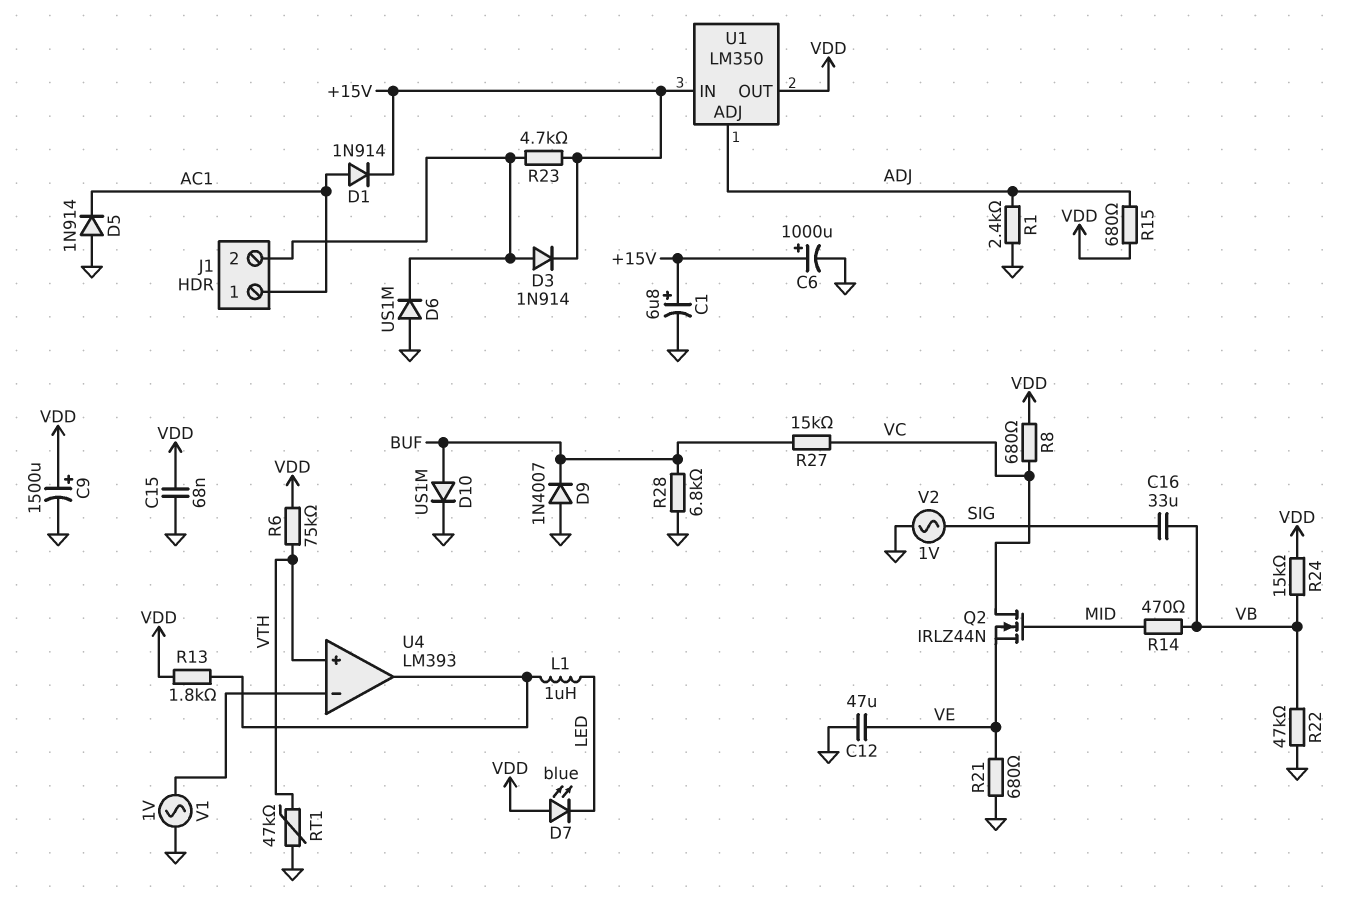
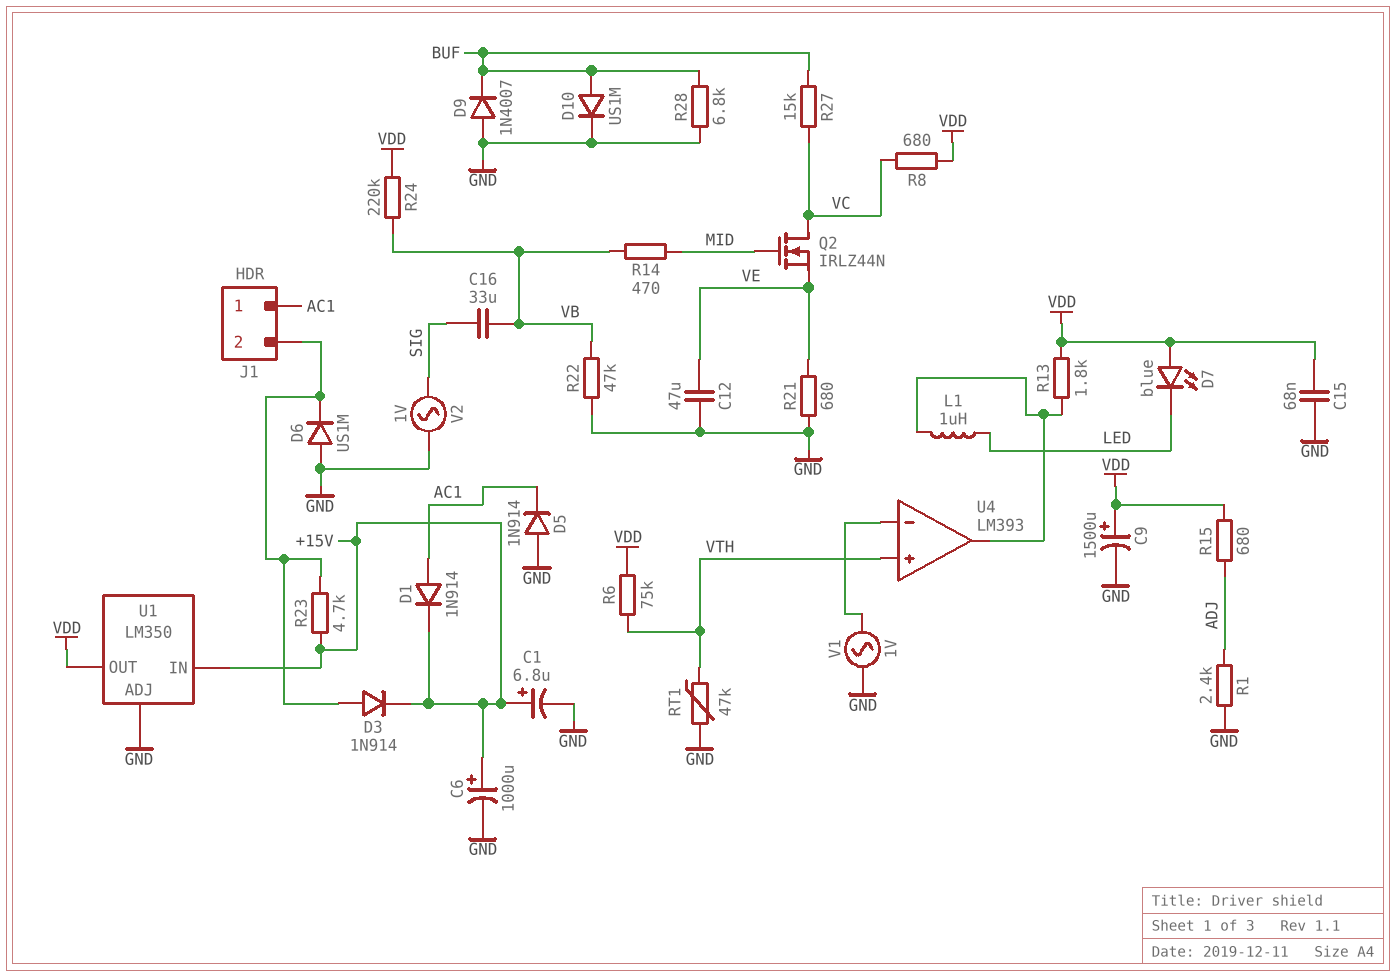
R24: 15k (VB, VDD) -> 220k (VB, VDD)
U1 pin ADJ: ADJ -> GND

